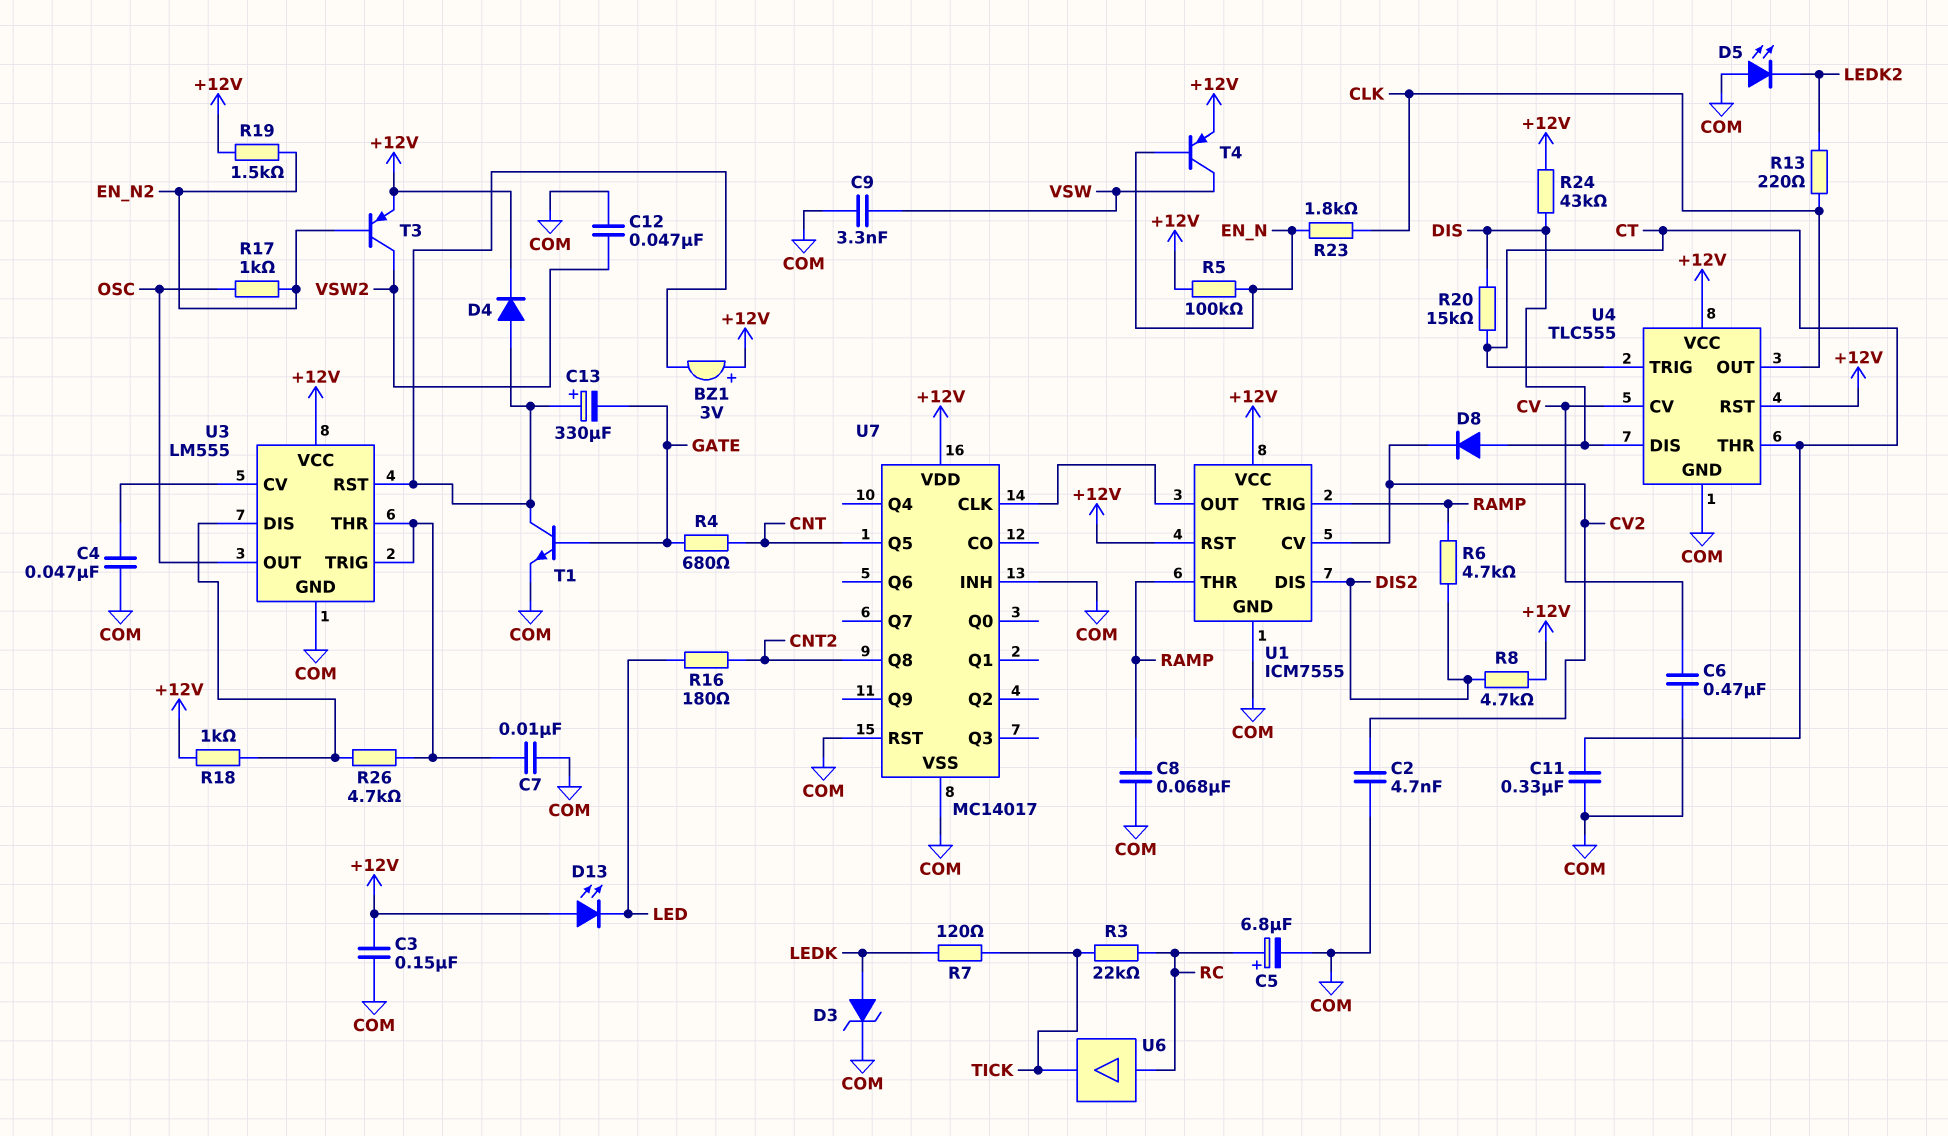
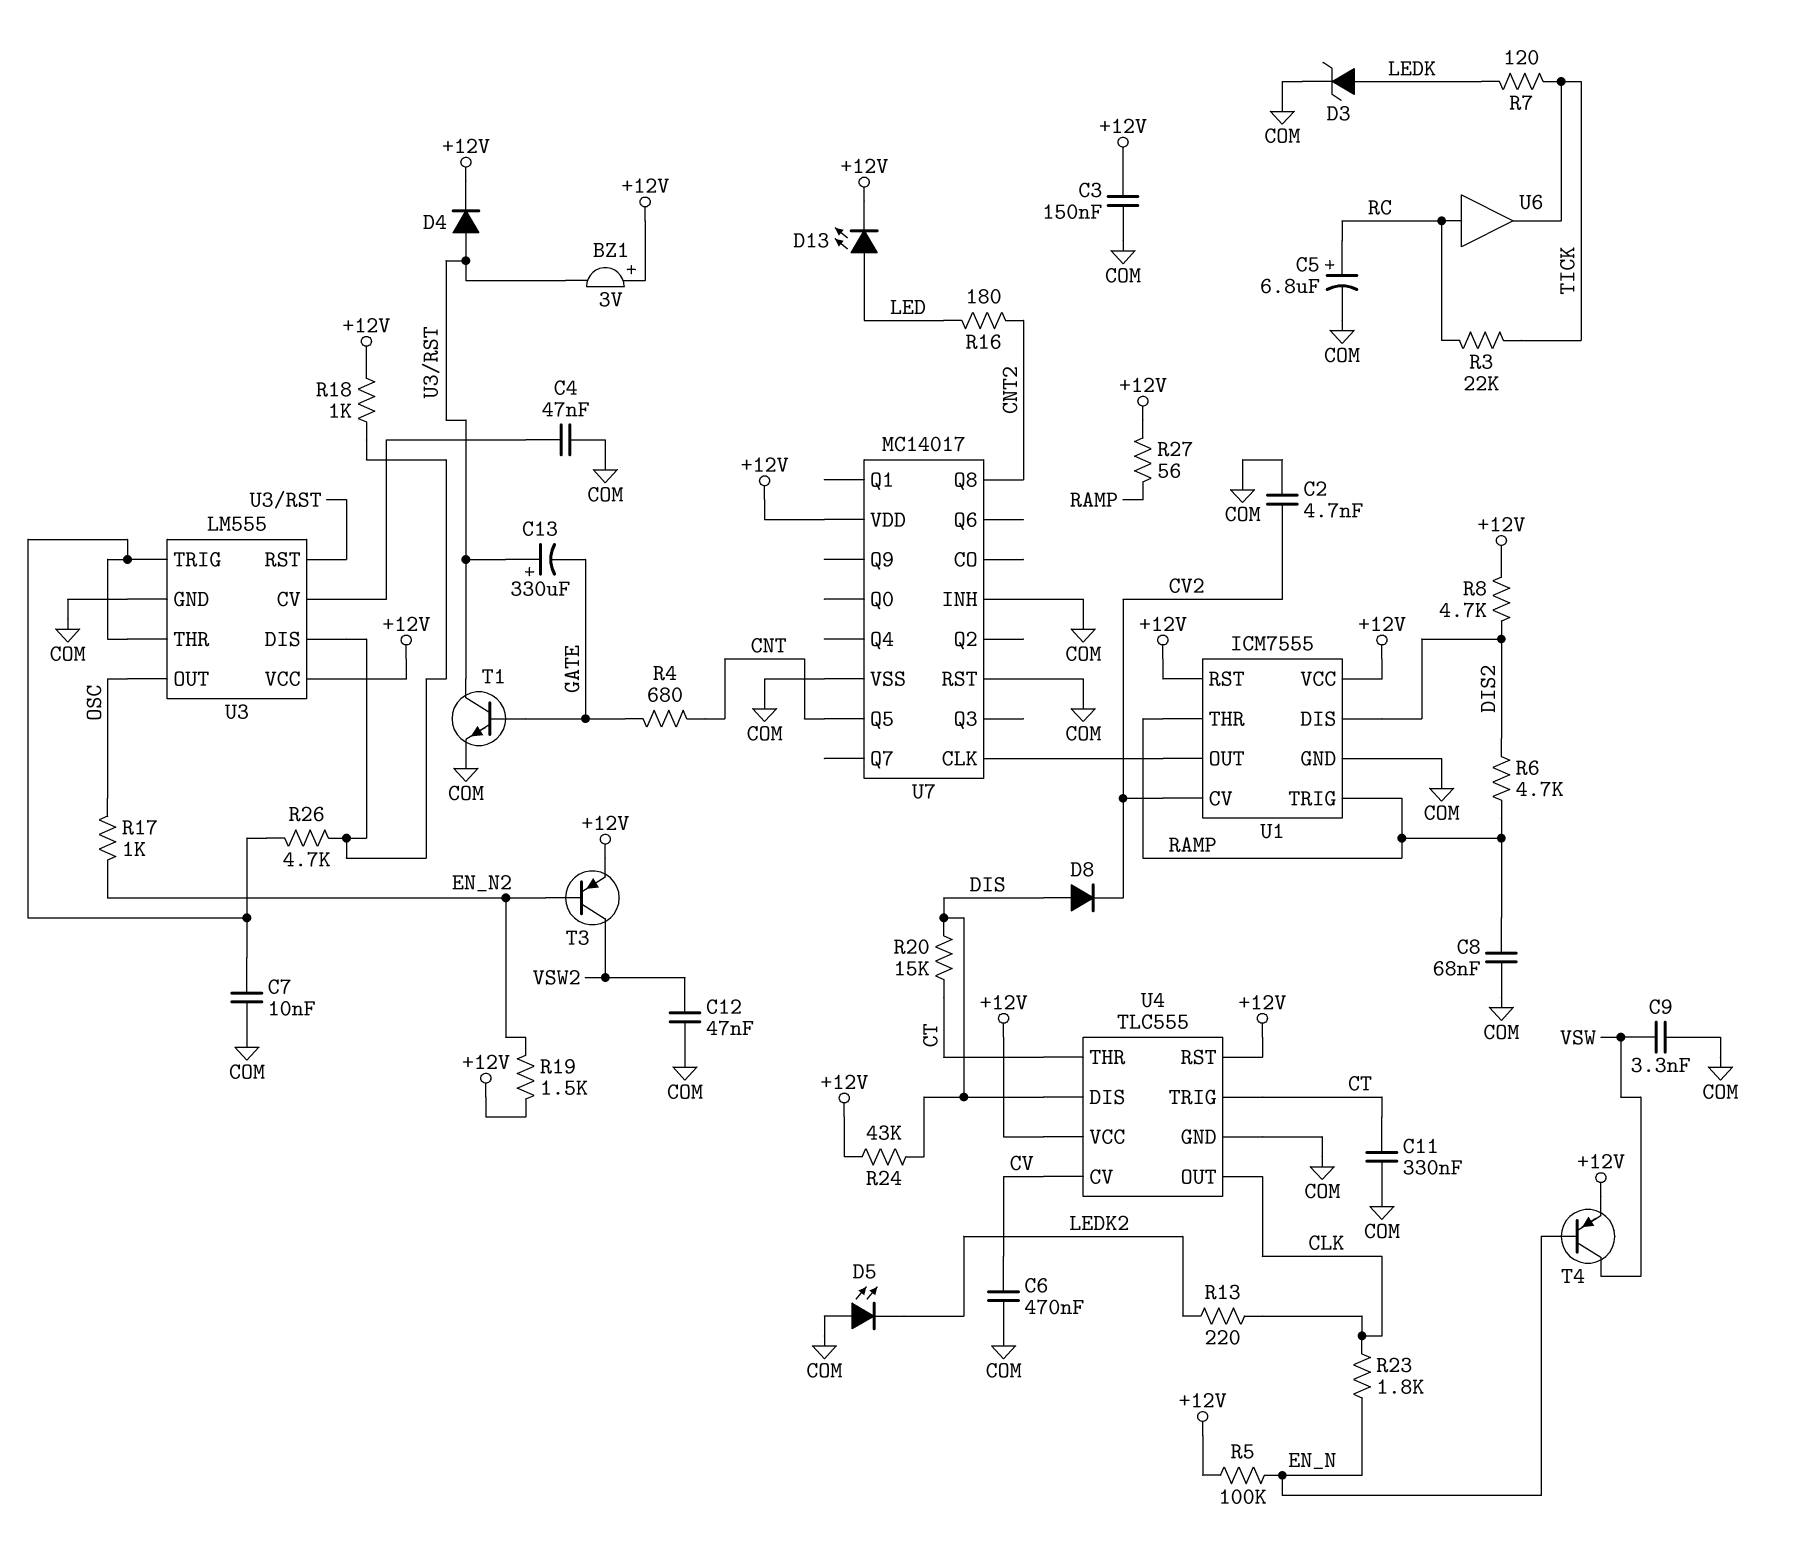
D13: LED (A +12V, K LED) -> LED (A LED, K +12V)
R27: none -> 56 (+12V, RAMP)

